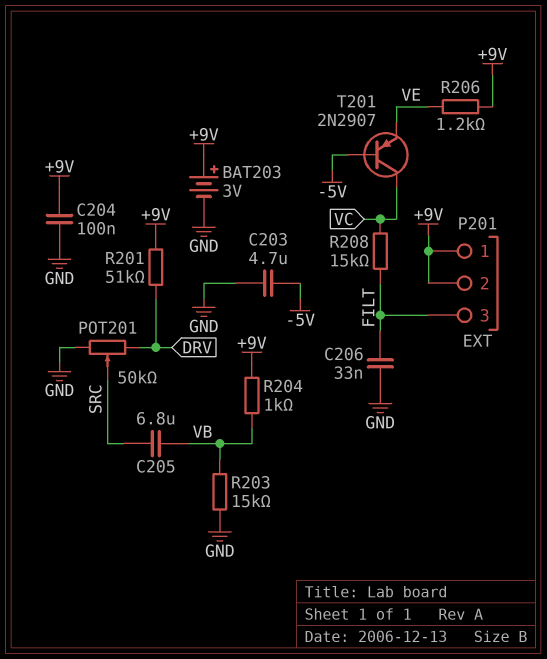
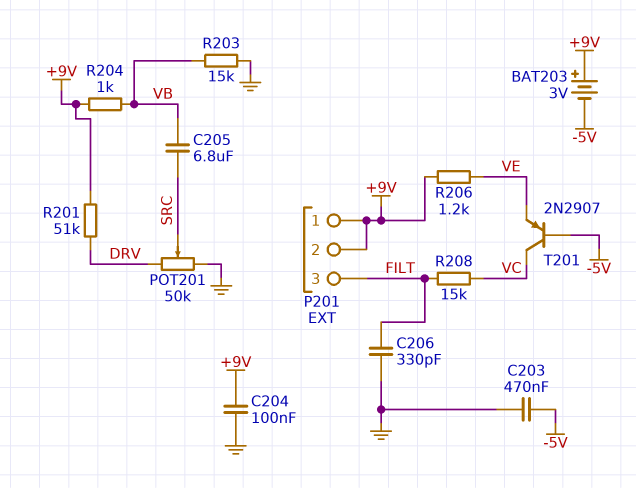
BAT203: 3V (plus +9V, minus GND) -> 3V (plus +9V, minus -5V)
C203: 4.7uF (-5V, GND) -> 470nF (-5V, GND)
C206: 33nF (FILT, GND) -> 330pF (FILT, GND)

